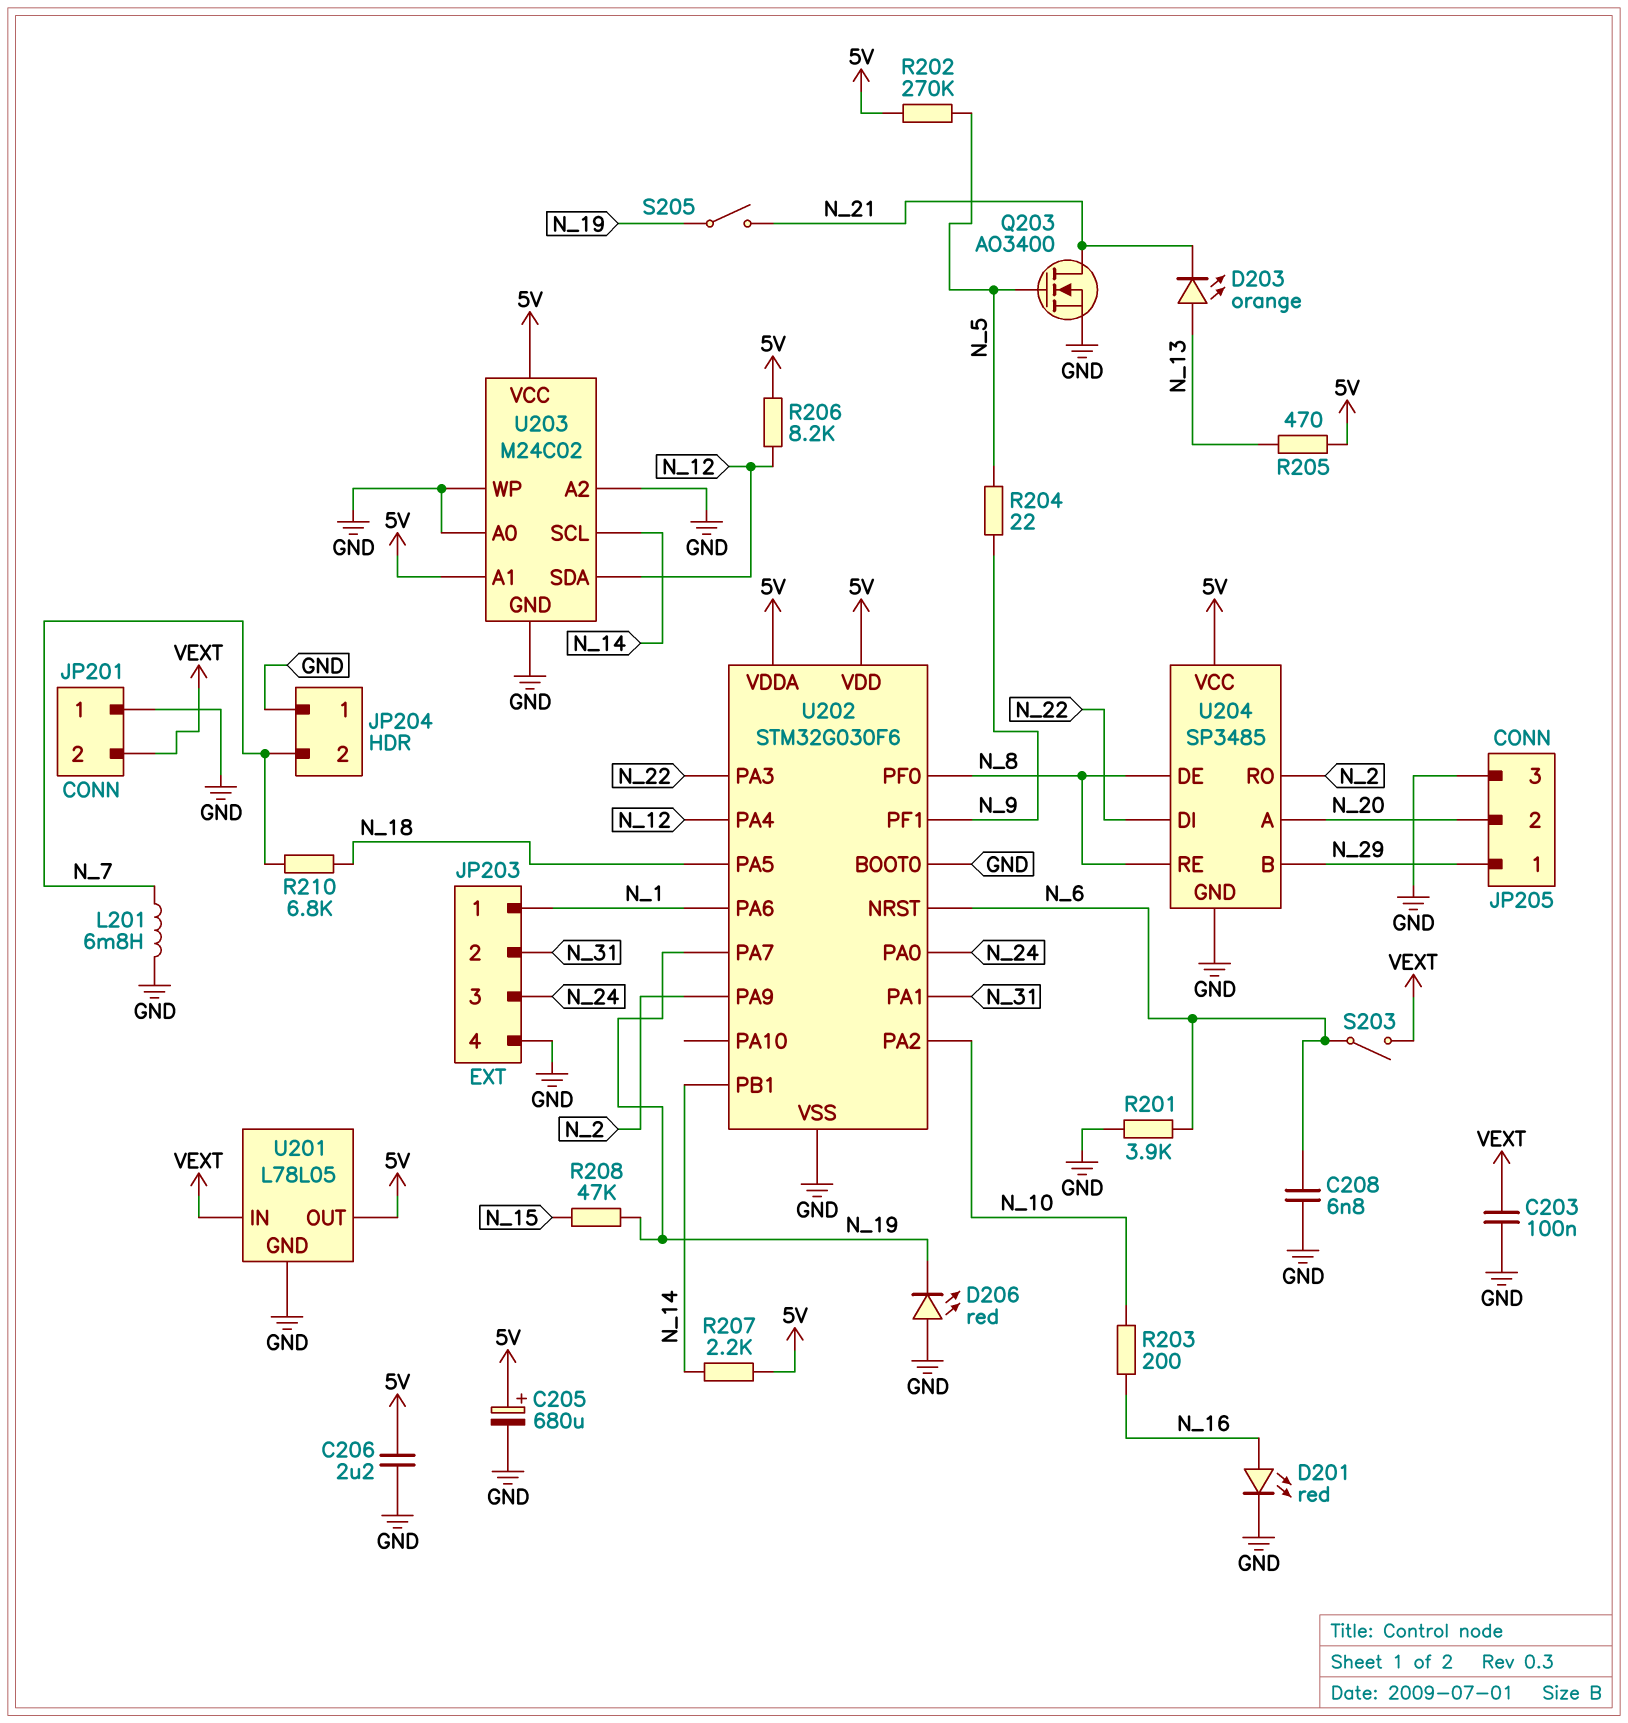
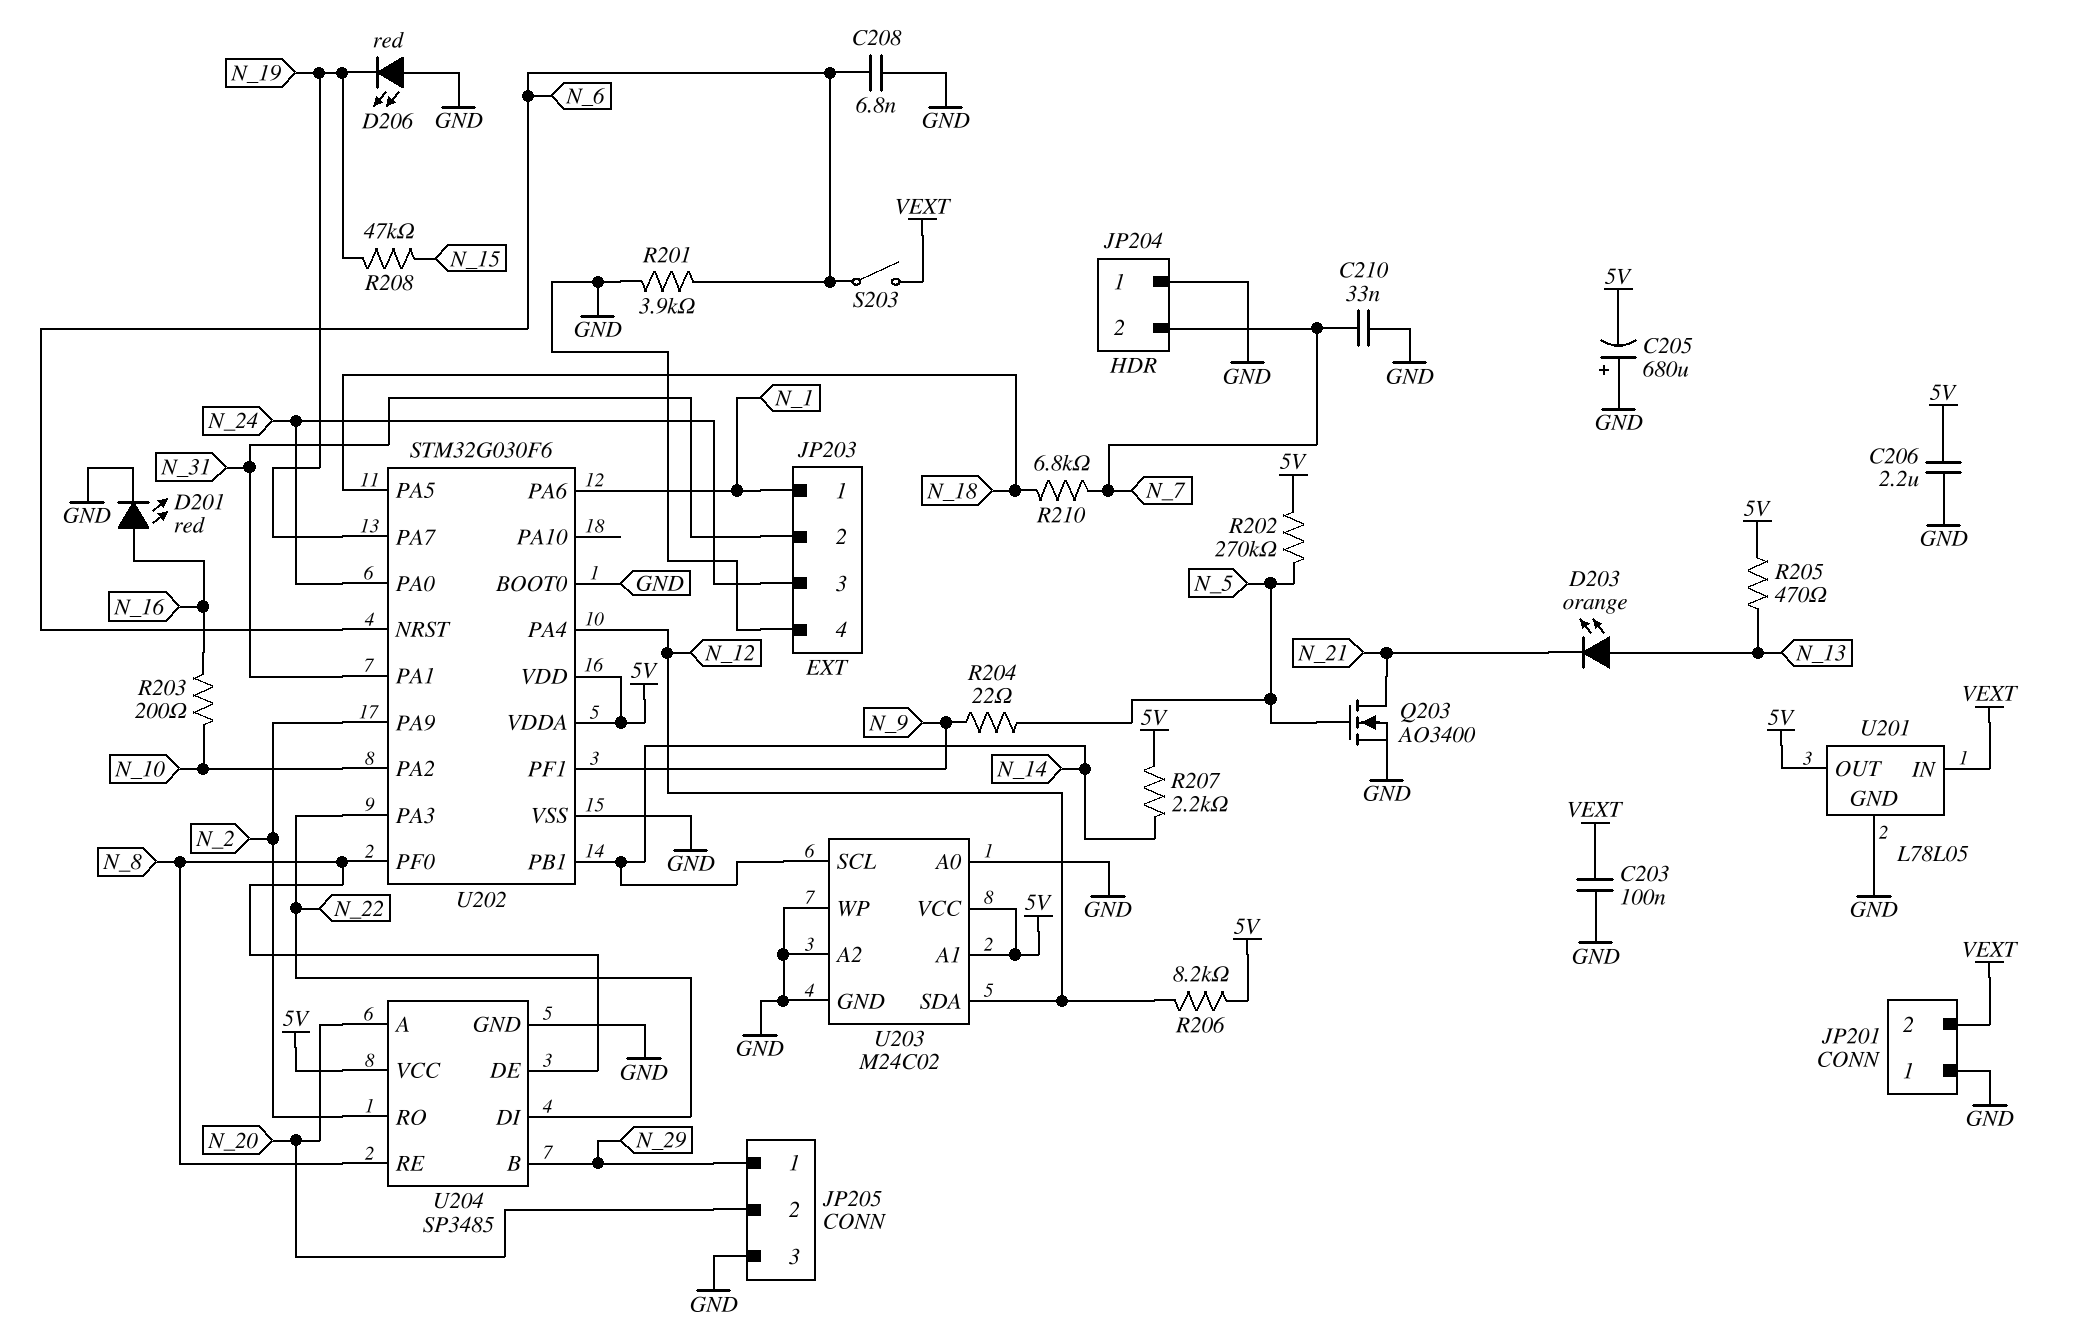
C205: 680uF (plus 5V, minus GND) -> 680uF (plus GND, minus 5V)
C210: none -> 33nF (GND, N_7)
L201: 6.8mH (GND, N_7) -> none
S205: switch (N_19, N_21) -> none

